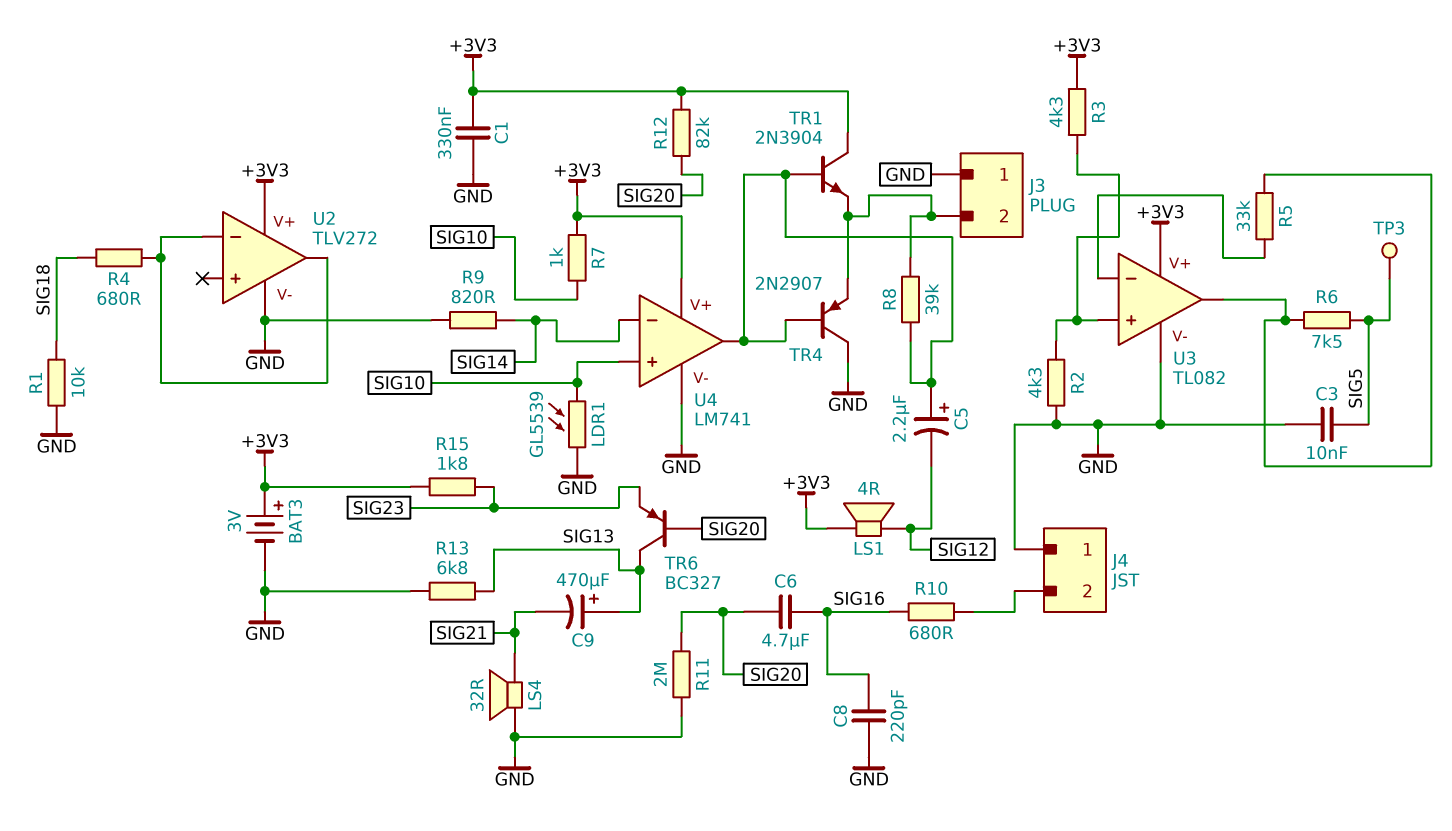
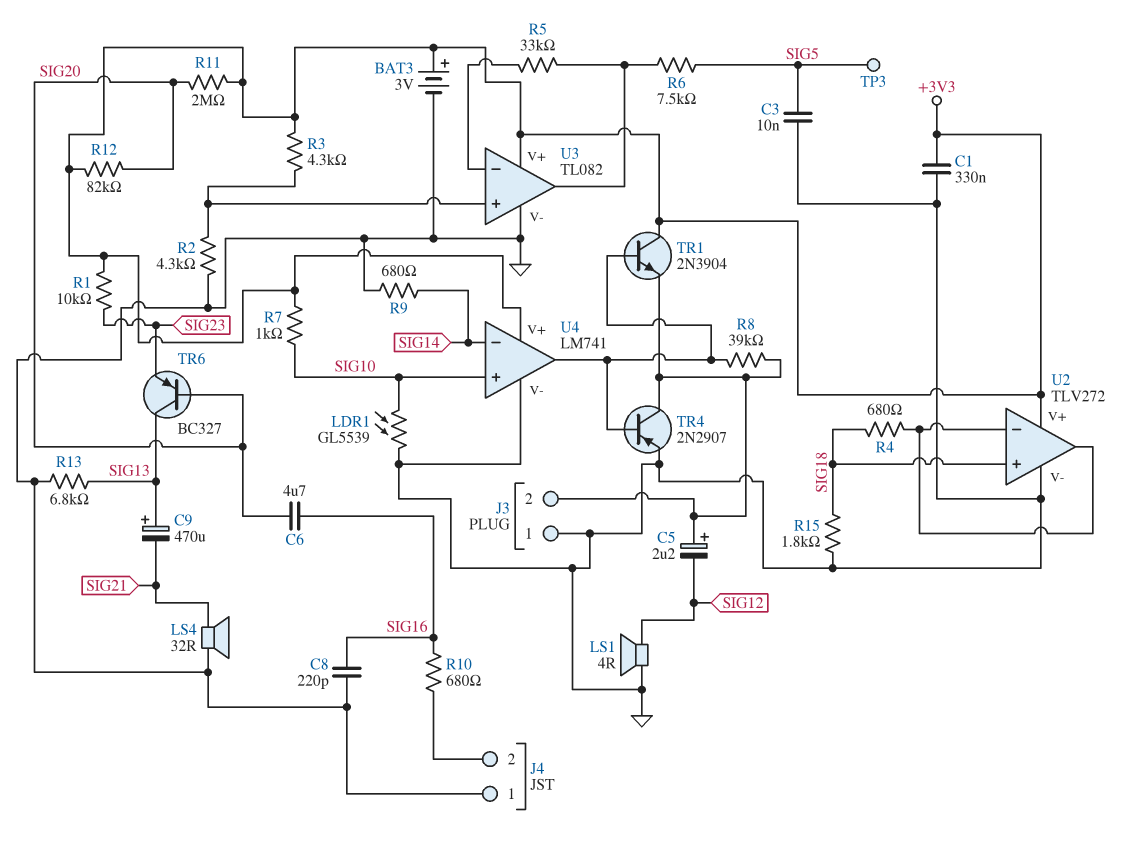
C5: 2.2uF (plus U4/out, minus SIG12) -> 2.2uF (plus J3/2, minus SIG12)
LS1: speaker 4R (+3V3, SIG12) -> speaker 4R (GND, SIG12)
R1: 10k (GND, SIG18) -> 10k (+3V3, SIG23)
R9: 820 (GND, SIG14) -> 680 (GND, SIG14)
R11: 2M (GND, SIG20) -> 2M (+3V3, SIG20)
R15: 1.8k (+3V3, SIG23) -> 1.8k (GND, SIG18)
TR4: PNP 2N2907 (B U4/out, C GND, E J3/2) -> PNP 2N2907 (B U4/out, C J3/2, E GND)
U2 pin in+: none -> SIG18

